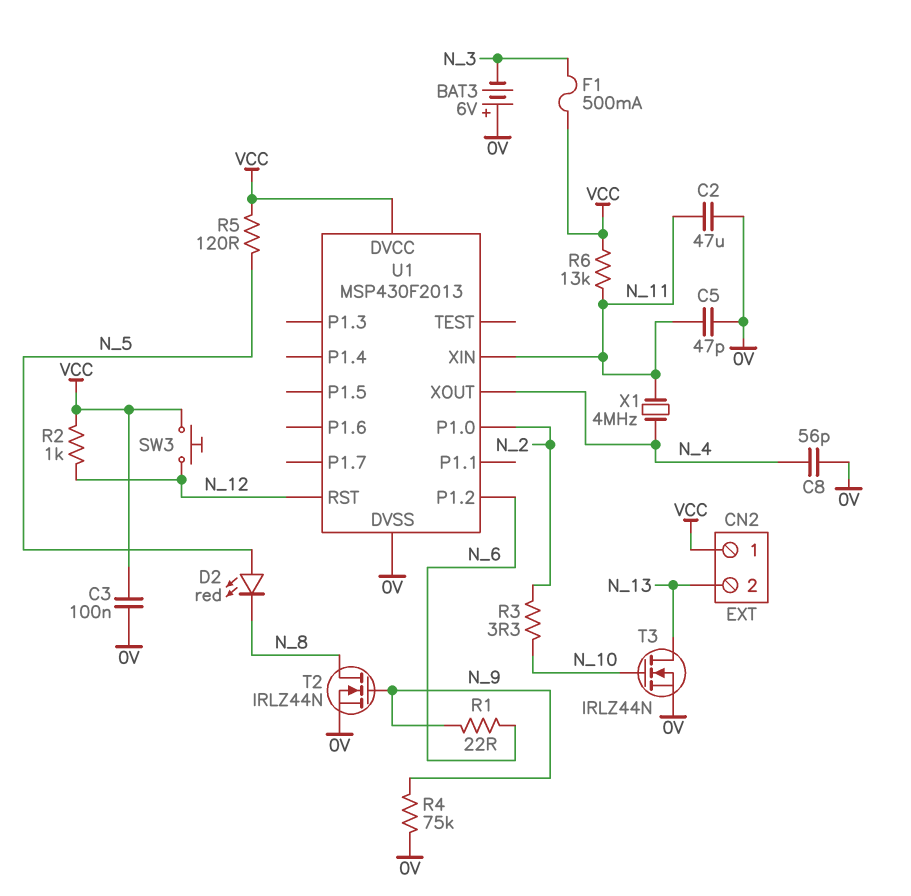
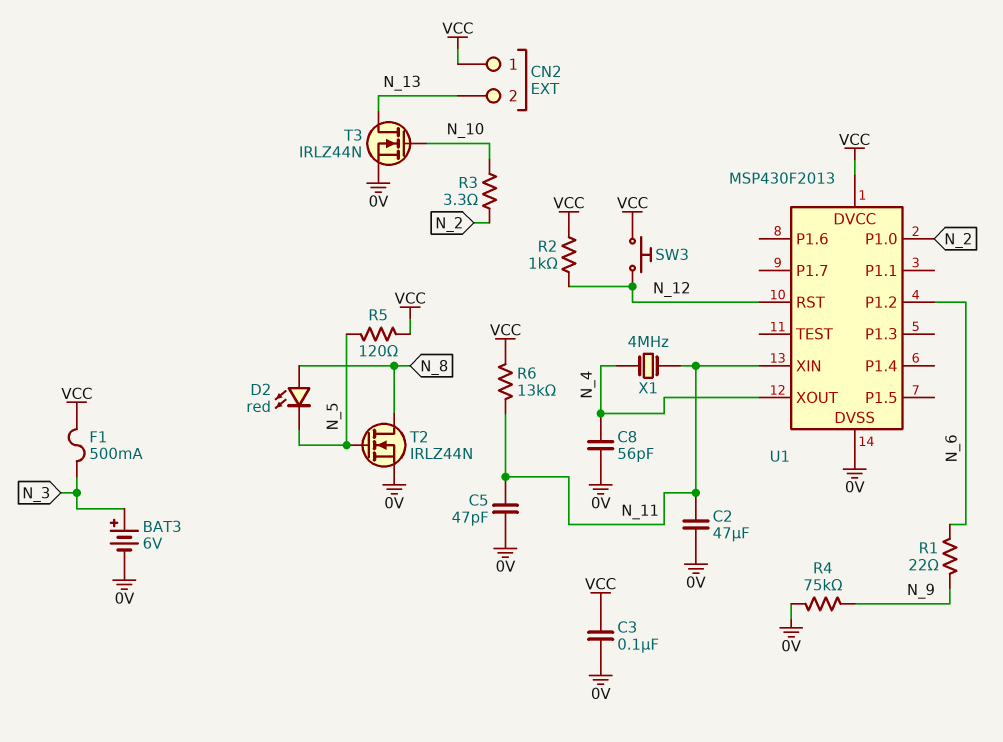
BAT3: 6V (plus 0V, minus N_3) -> 6V (plus N_3, minus 0V)
D2: LED red (A N_5, K N_8) -> LED red (A N_8, K N_5)
T2: NMOS IRLZ44N (G N_9, D N_8, S 0V) -> NMOS IRLZ44N (G N_5, D N_8, S 0V)

